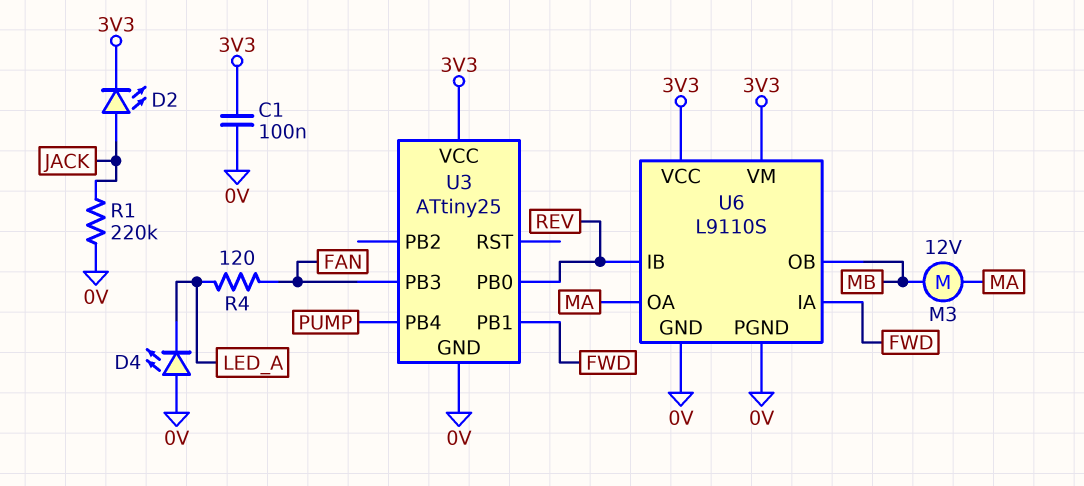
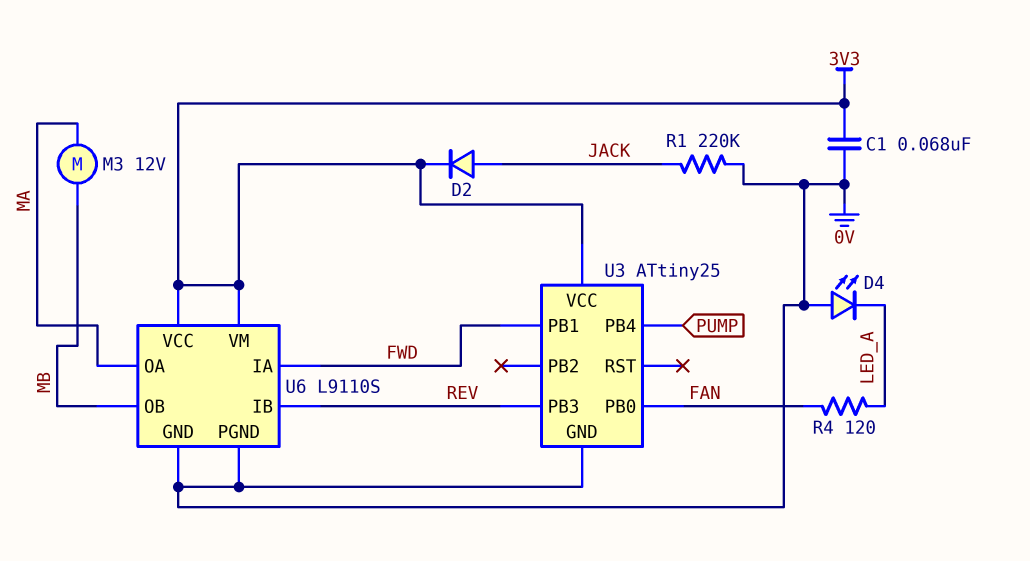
C1: 100nF (0V, 3V3) -> 68nF (0V, 3V3)
D2: LED (A JACK, K 3V3) -> diode (A JACK, K 3V3)
U3 pin PB0: REV -> FAN
U3 pin PB3: FAN -> REV

